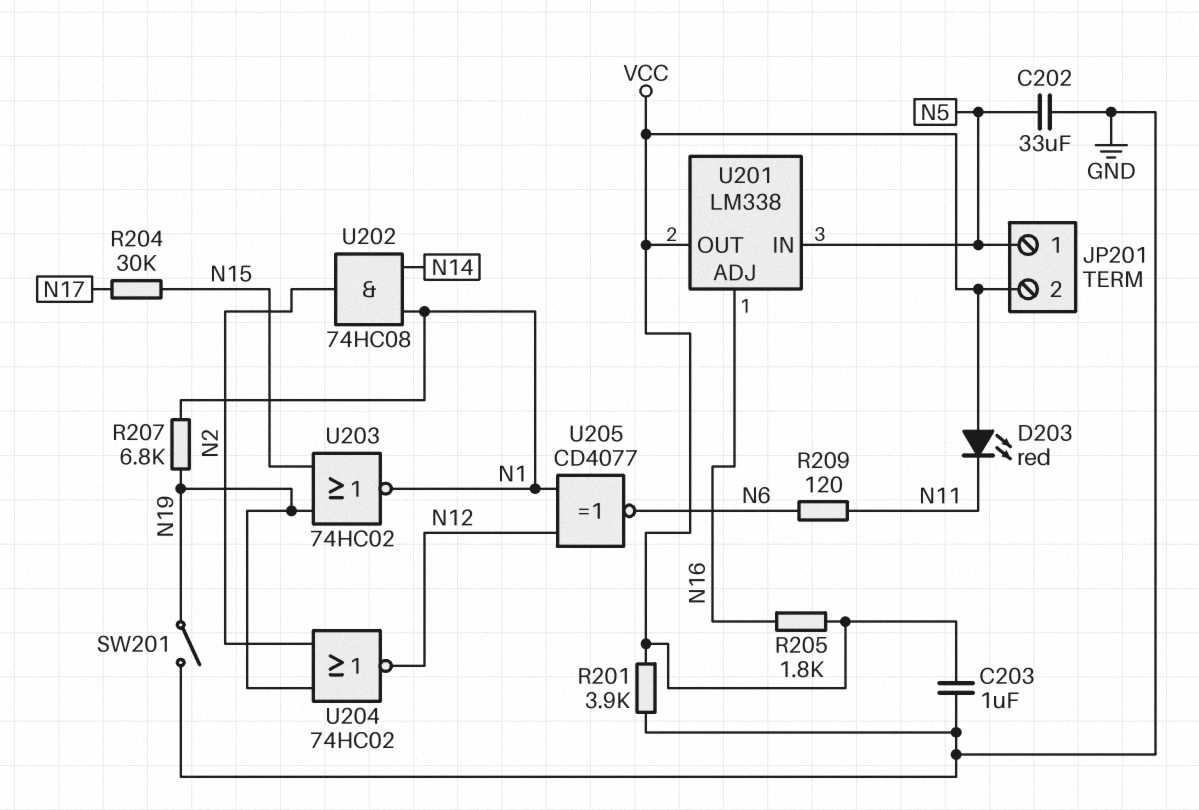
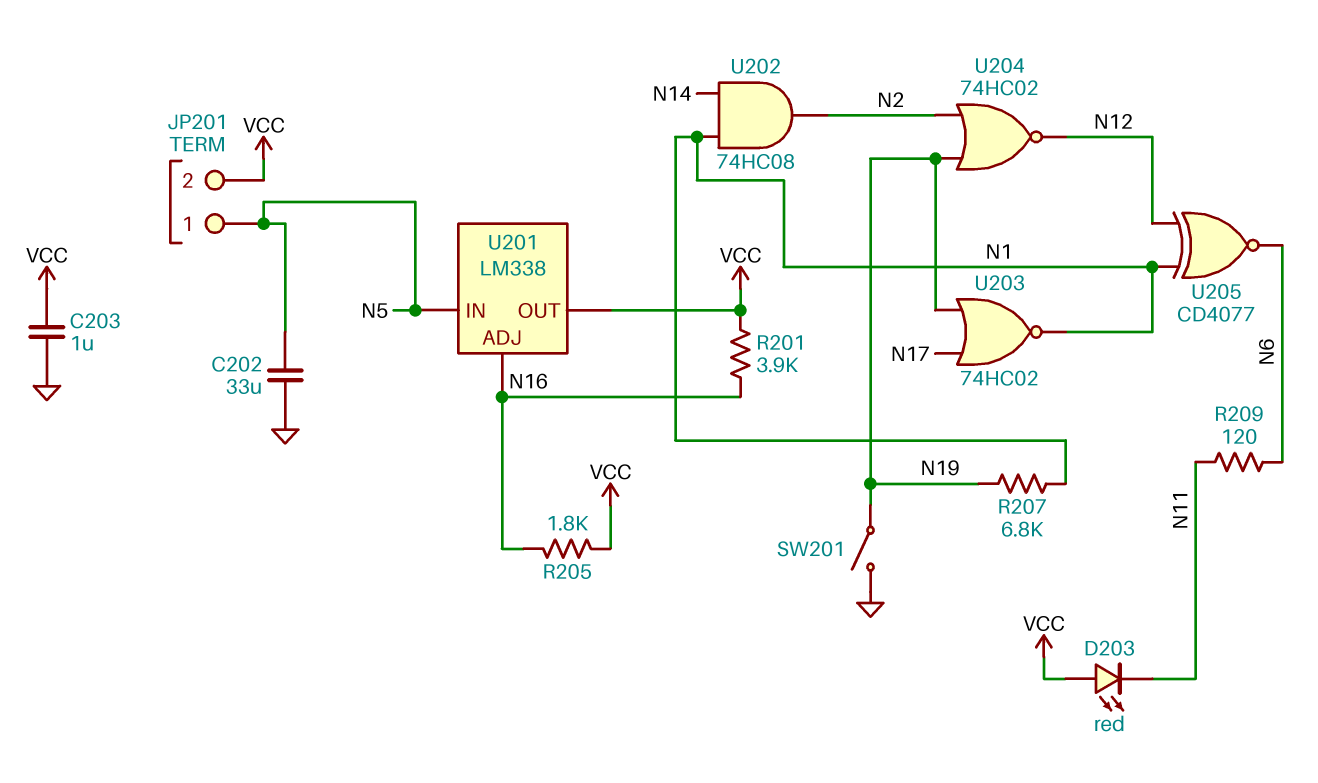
R201: 3.9k (GND, VCC) -> 3.9k (N16, VCC)
R204: 30k (N15, N17) -> none
U203: NOR 74HC02 (in N15, in N19, out N1) -> NOR 74HC02 (in N17, in N19, out N1)

